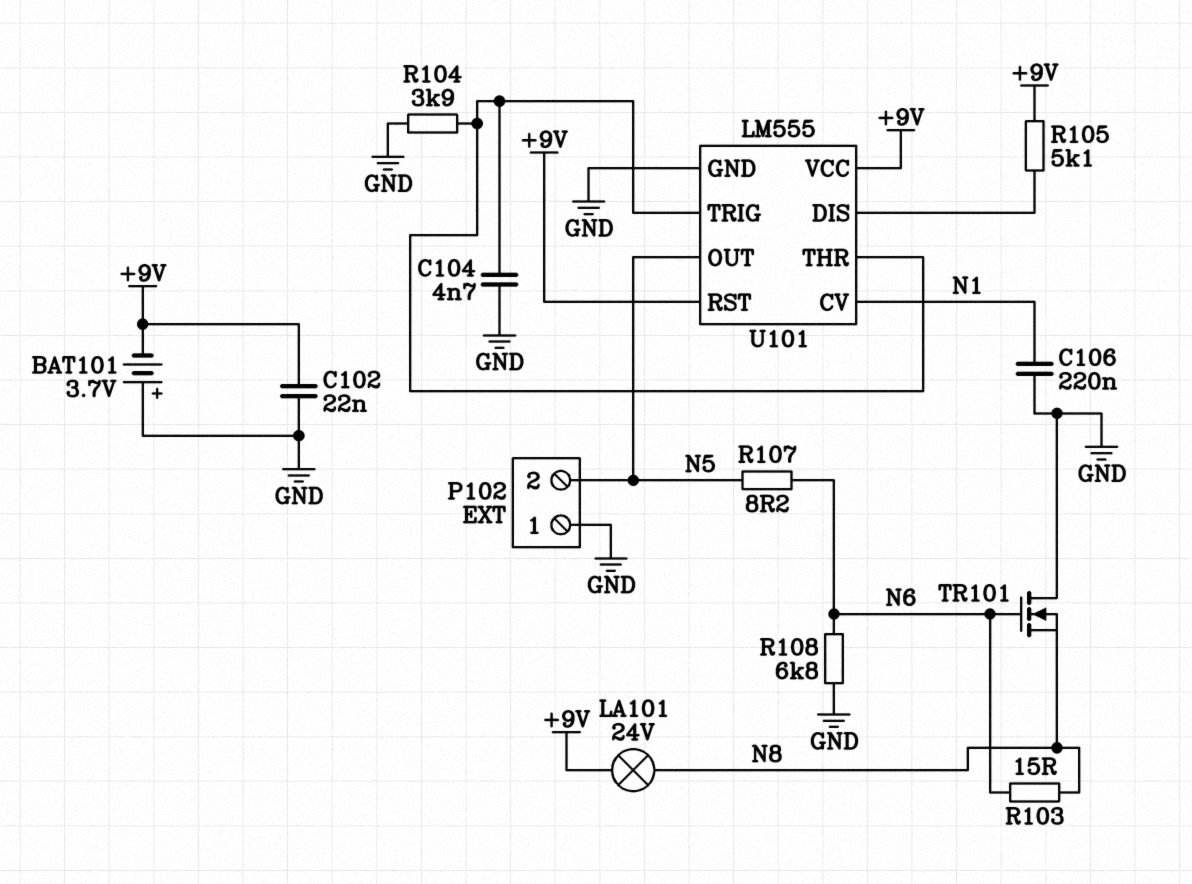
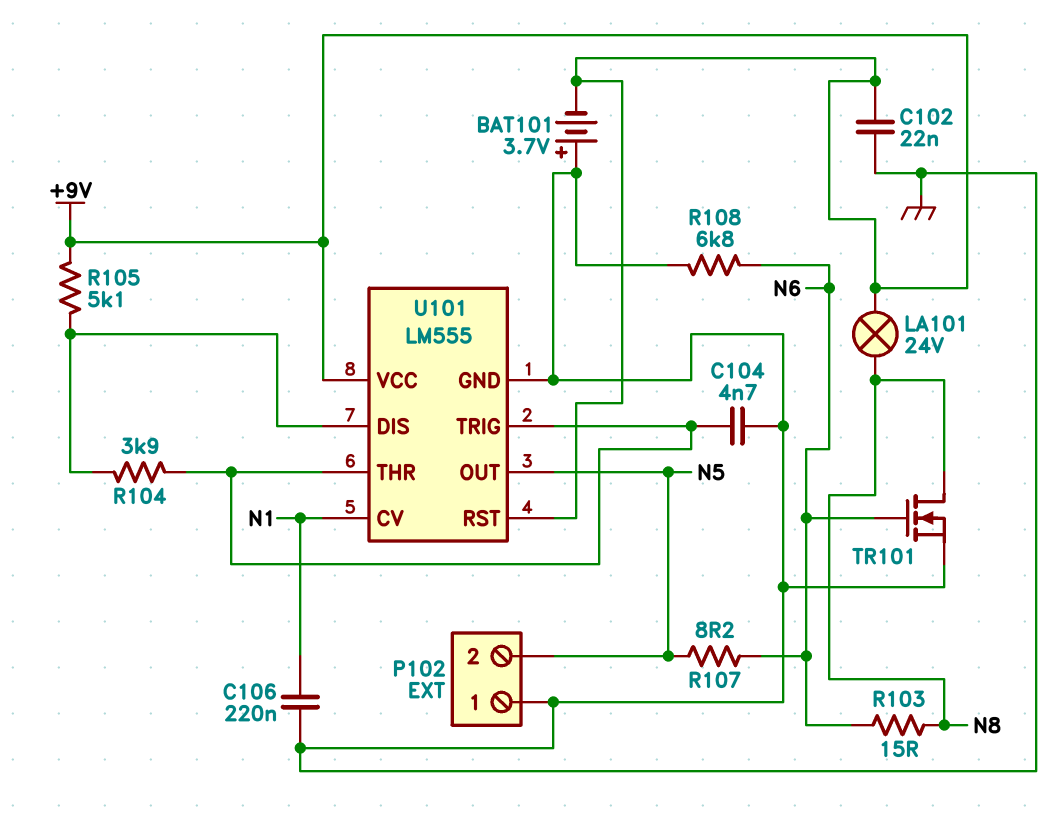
R104: 3.9k (GND, U101/THR) -> 3.9k (U101/DIS, U101/THR)
TR101: NMOS (G N6, D GND, S N8) -> NMOS (G N6, D N8, S GND)

